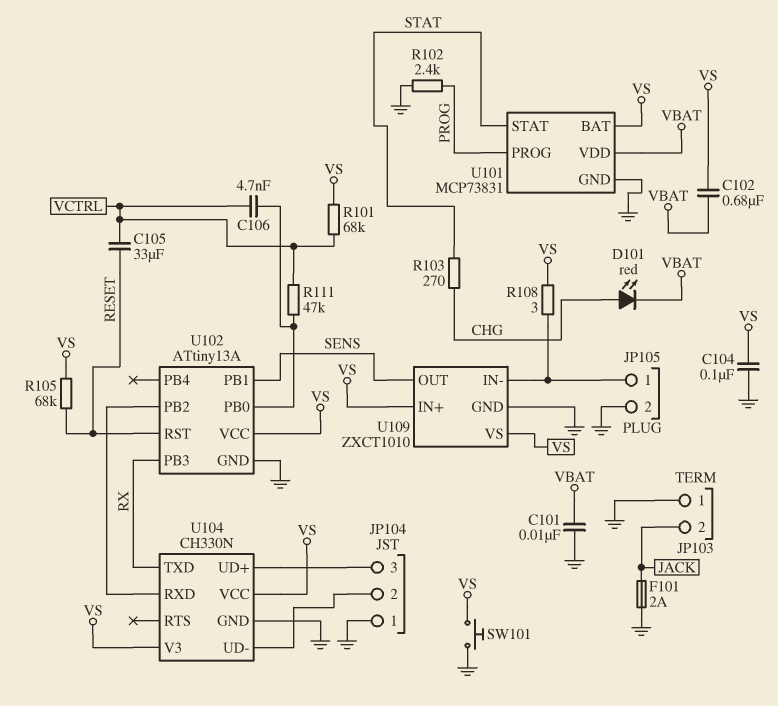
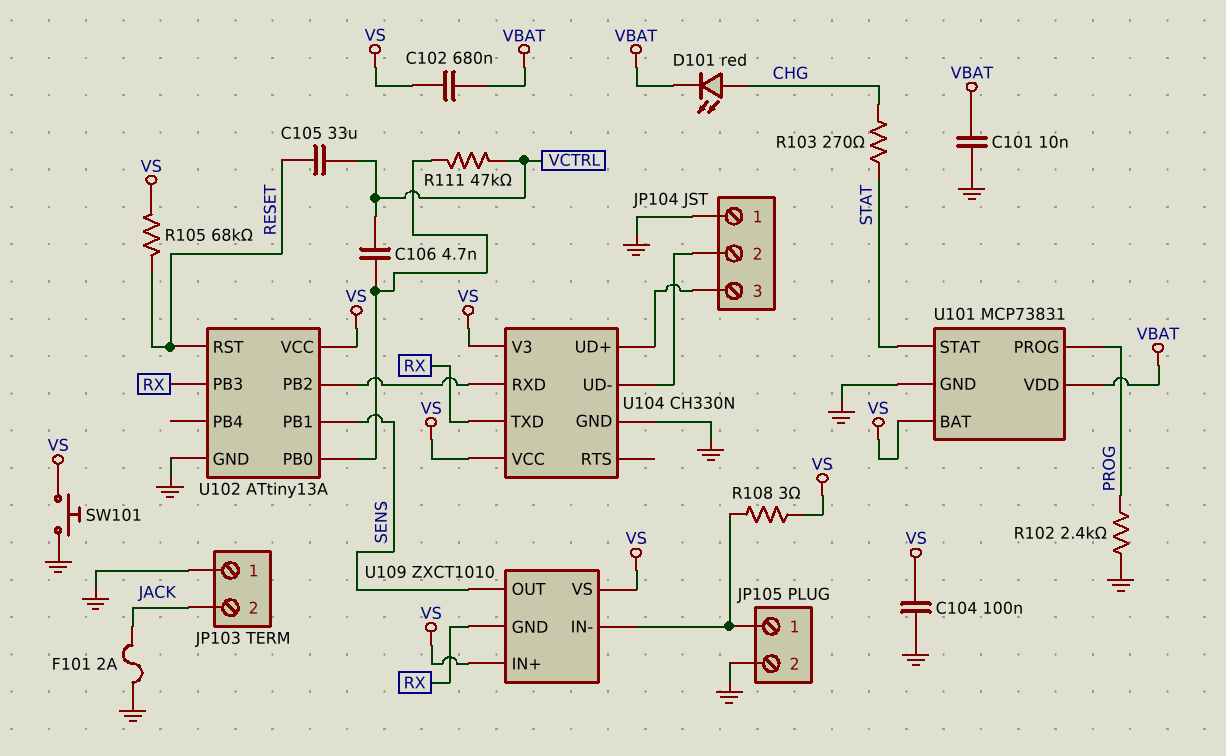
R101: 68k (VCTRL, VS) -> none
U109 pin GND: GND -> RX

